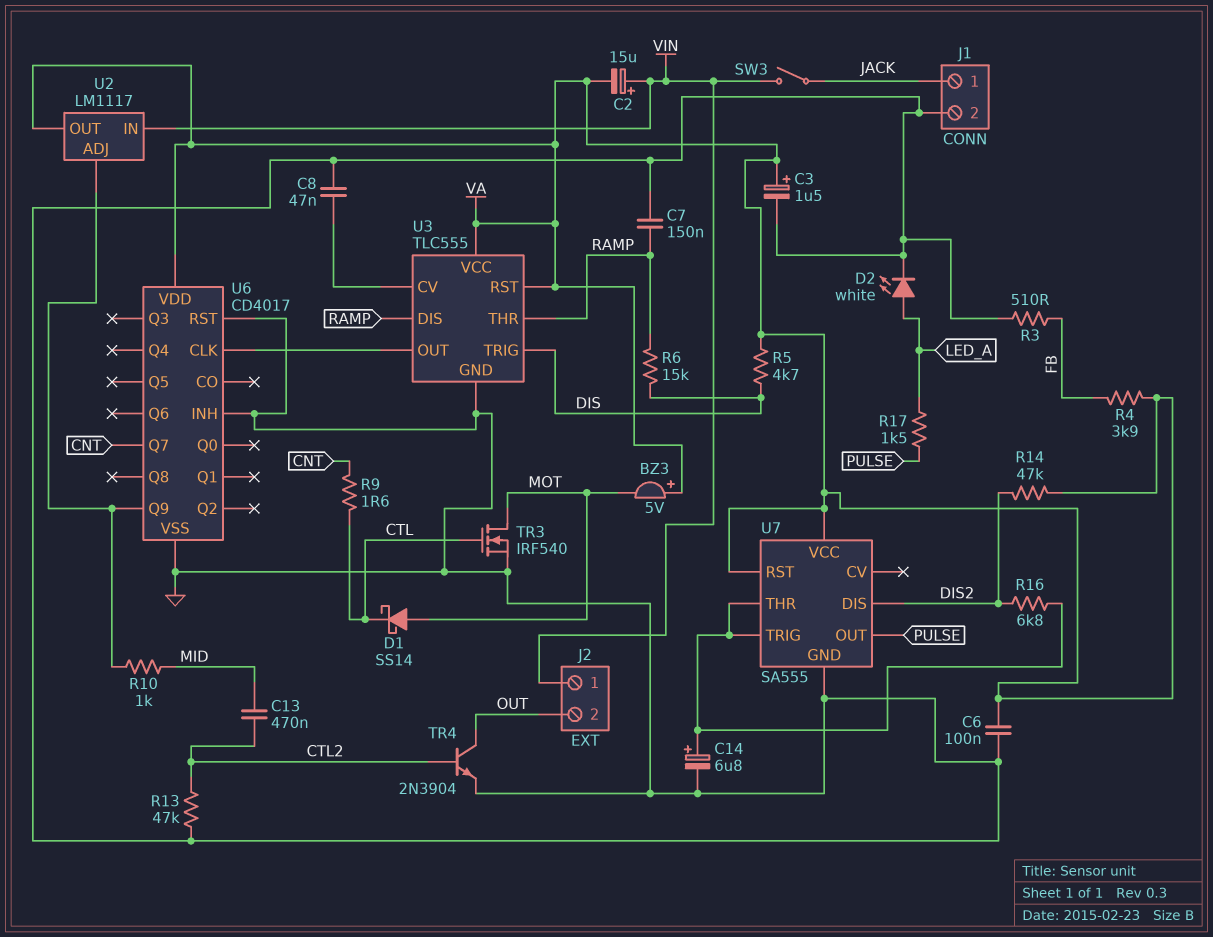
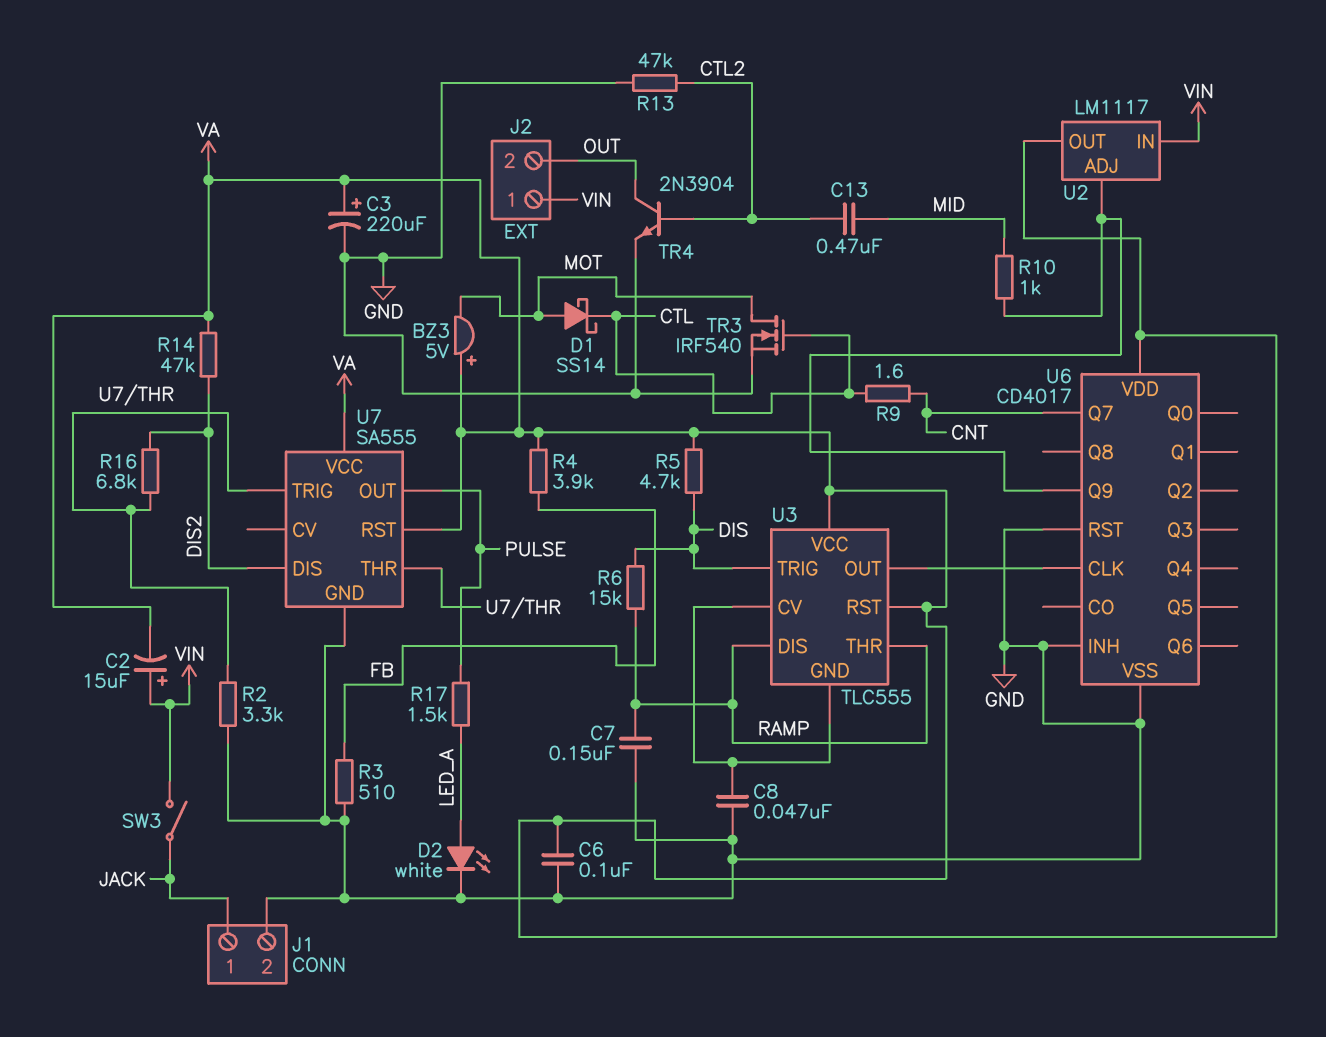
C3: 1.5uF (plus VA, minus GND) -> 220uF (plus VA, minus GND)
C14: 6.8uF (plus U7/THR, minus GND) -> none
R2: none -> 3.3k (GND, U7/THR)
U3 pin GND: GND -> U3/CV

